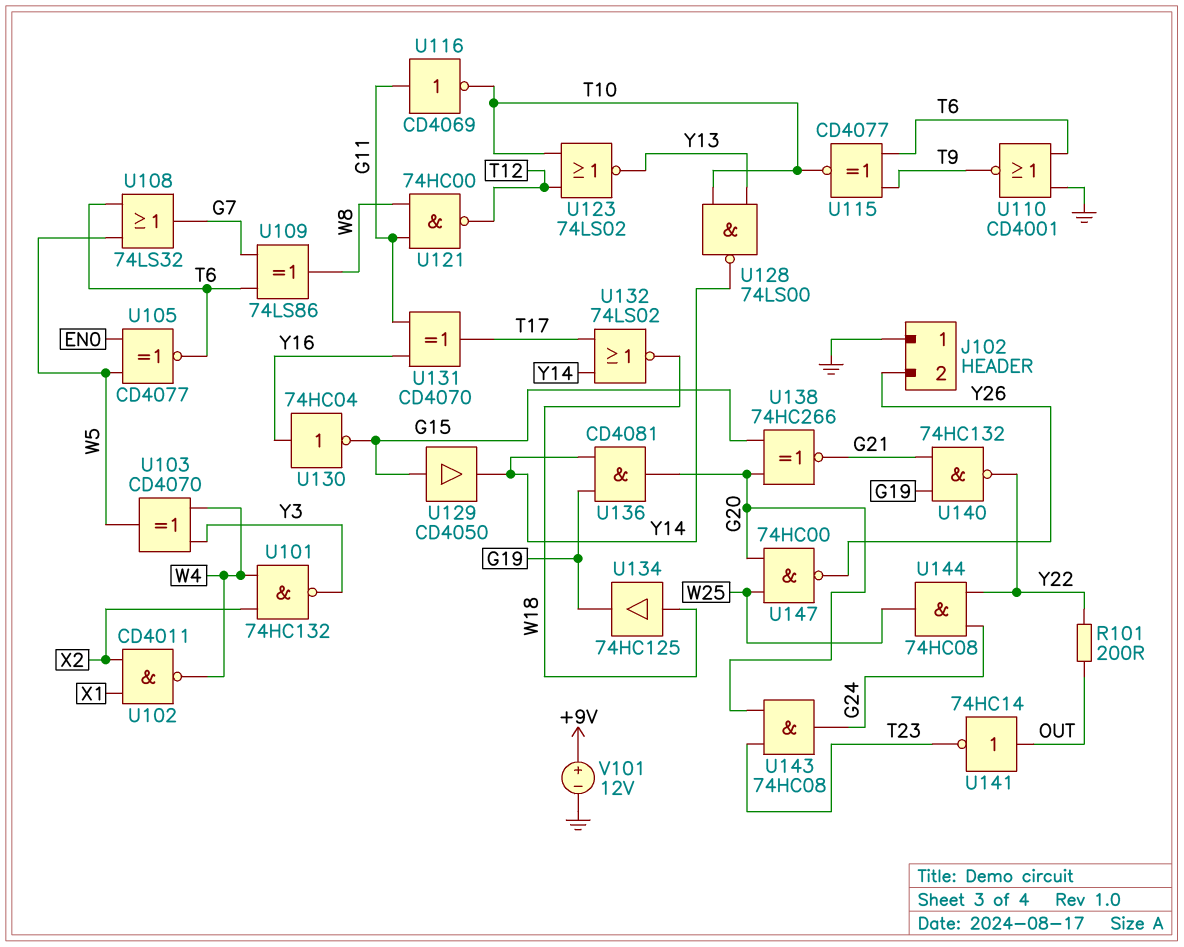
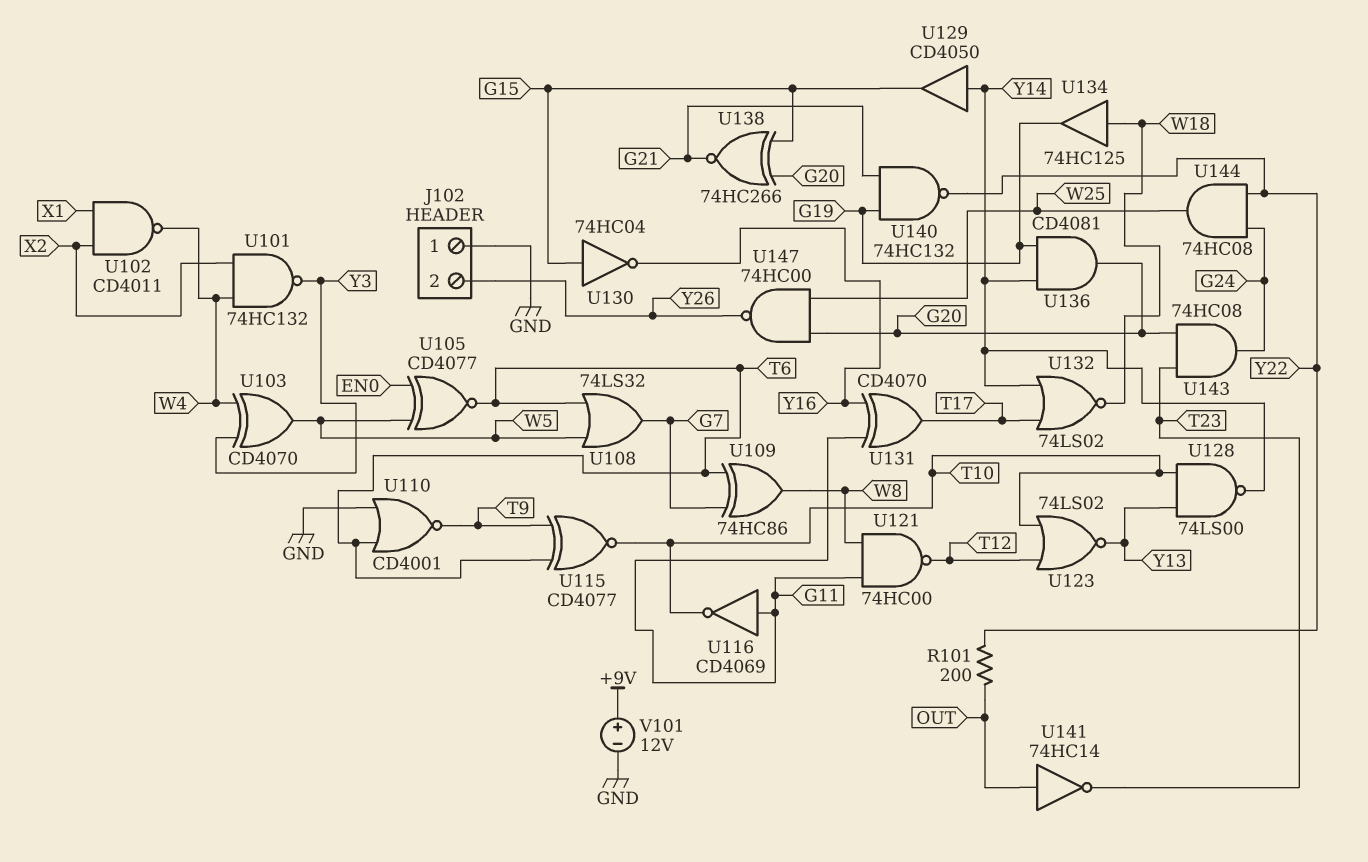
U109: XOR 74LS86 (in G7, in T6, out W8) -> XOR 74HC86 (in G7, in T6, out W8)
U129: buffer CD4050 (in G15, out Y14) -> buffer CD4050 (in Y14, out G15)
U130: NOT 74HC04 (in Y16, out G15) -> NOT 74HC04 (in G15, out Y16)

